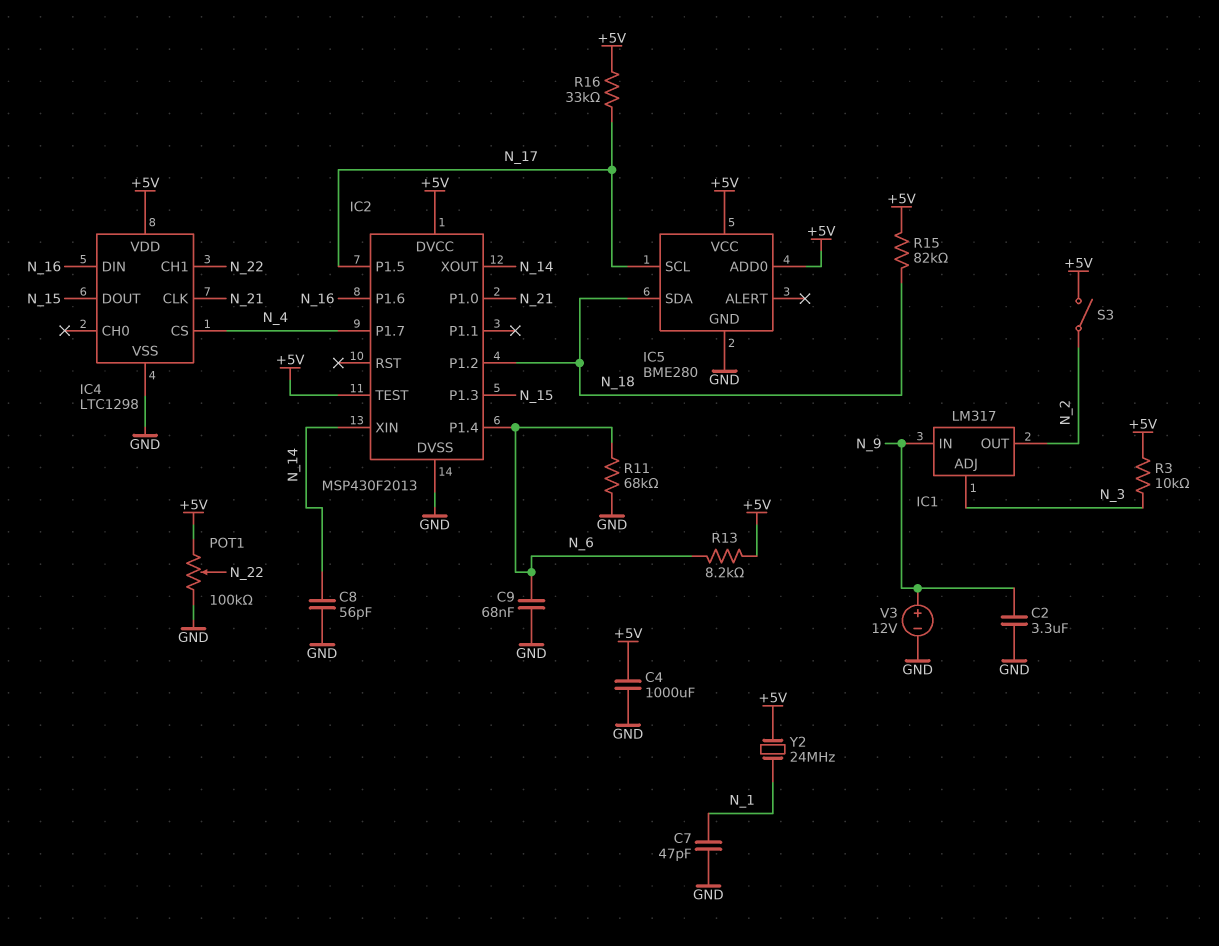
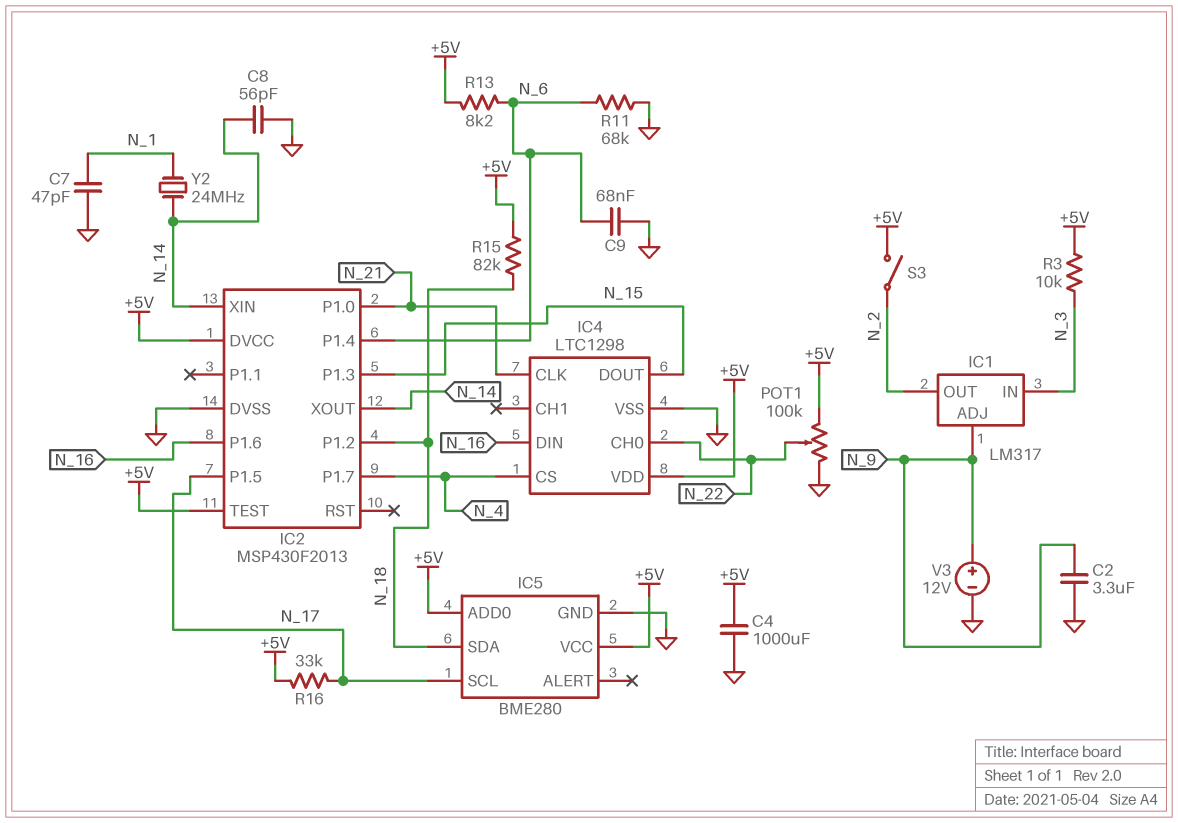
IC1 pin ADJ: N_3 -> N_9
IC1 pin IN: N_9 -> N_3
IC4 pin CH0: none -> N_22
IC4 pin CH1: N_22 -> none
Y2: 24MHz (+5V, N_1) -> 24MHz (N_1, N_14)

